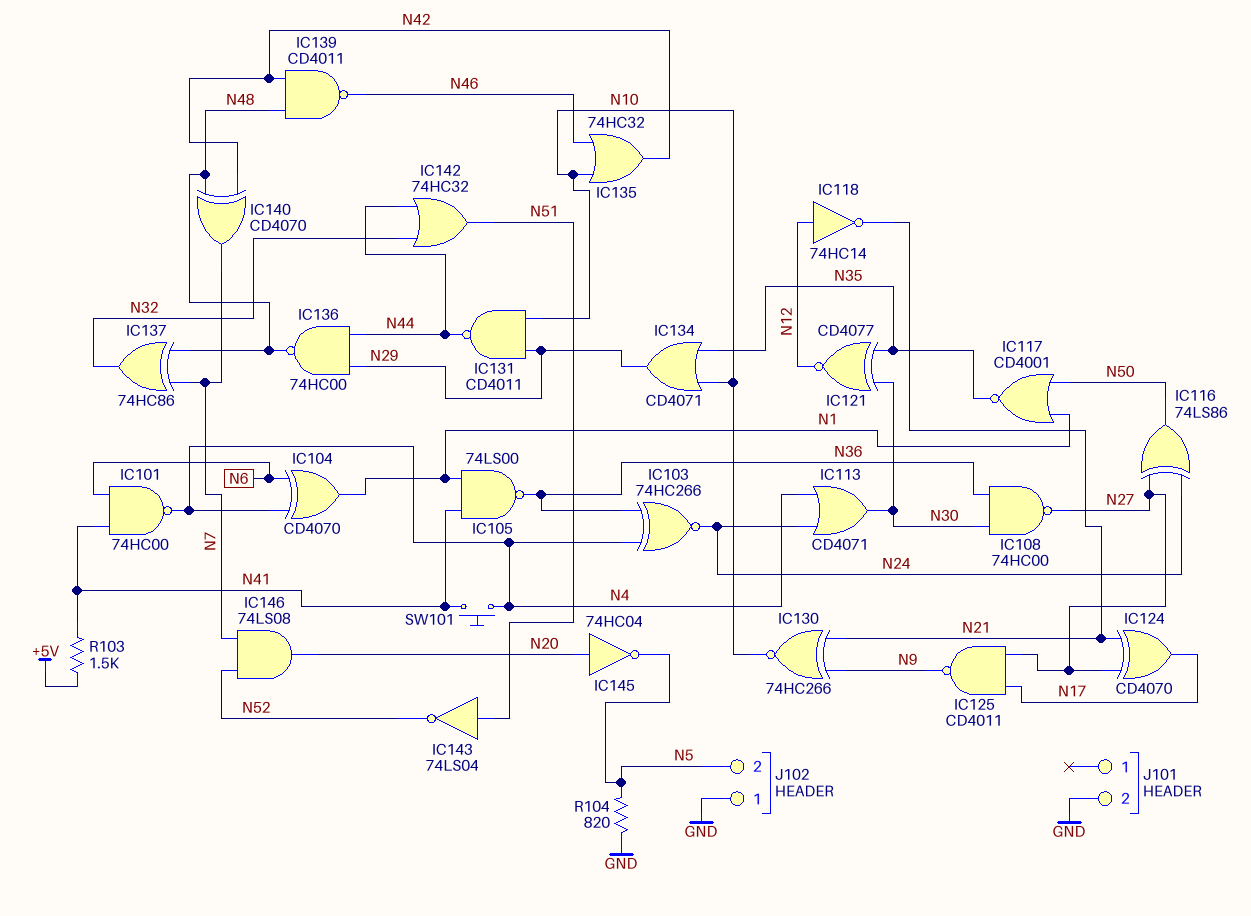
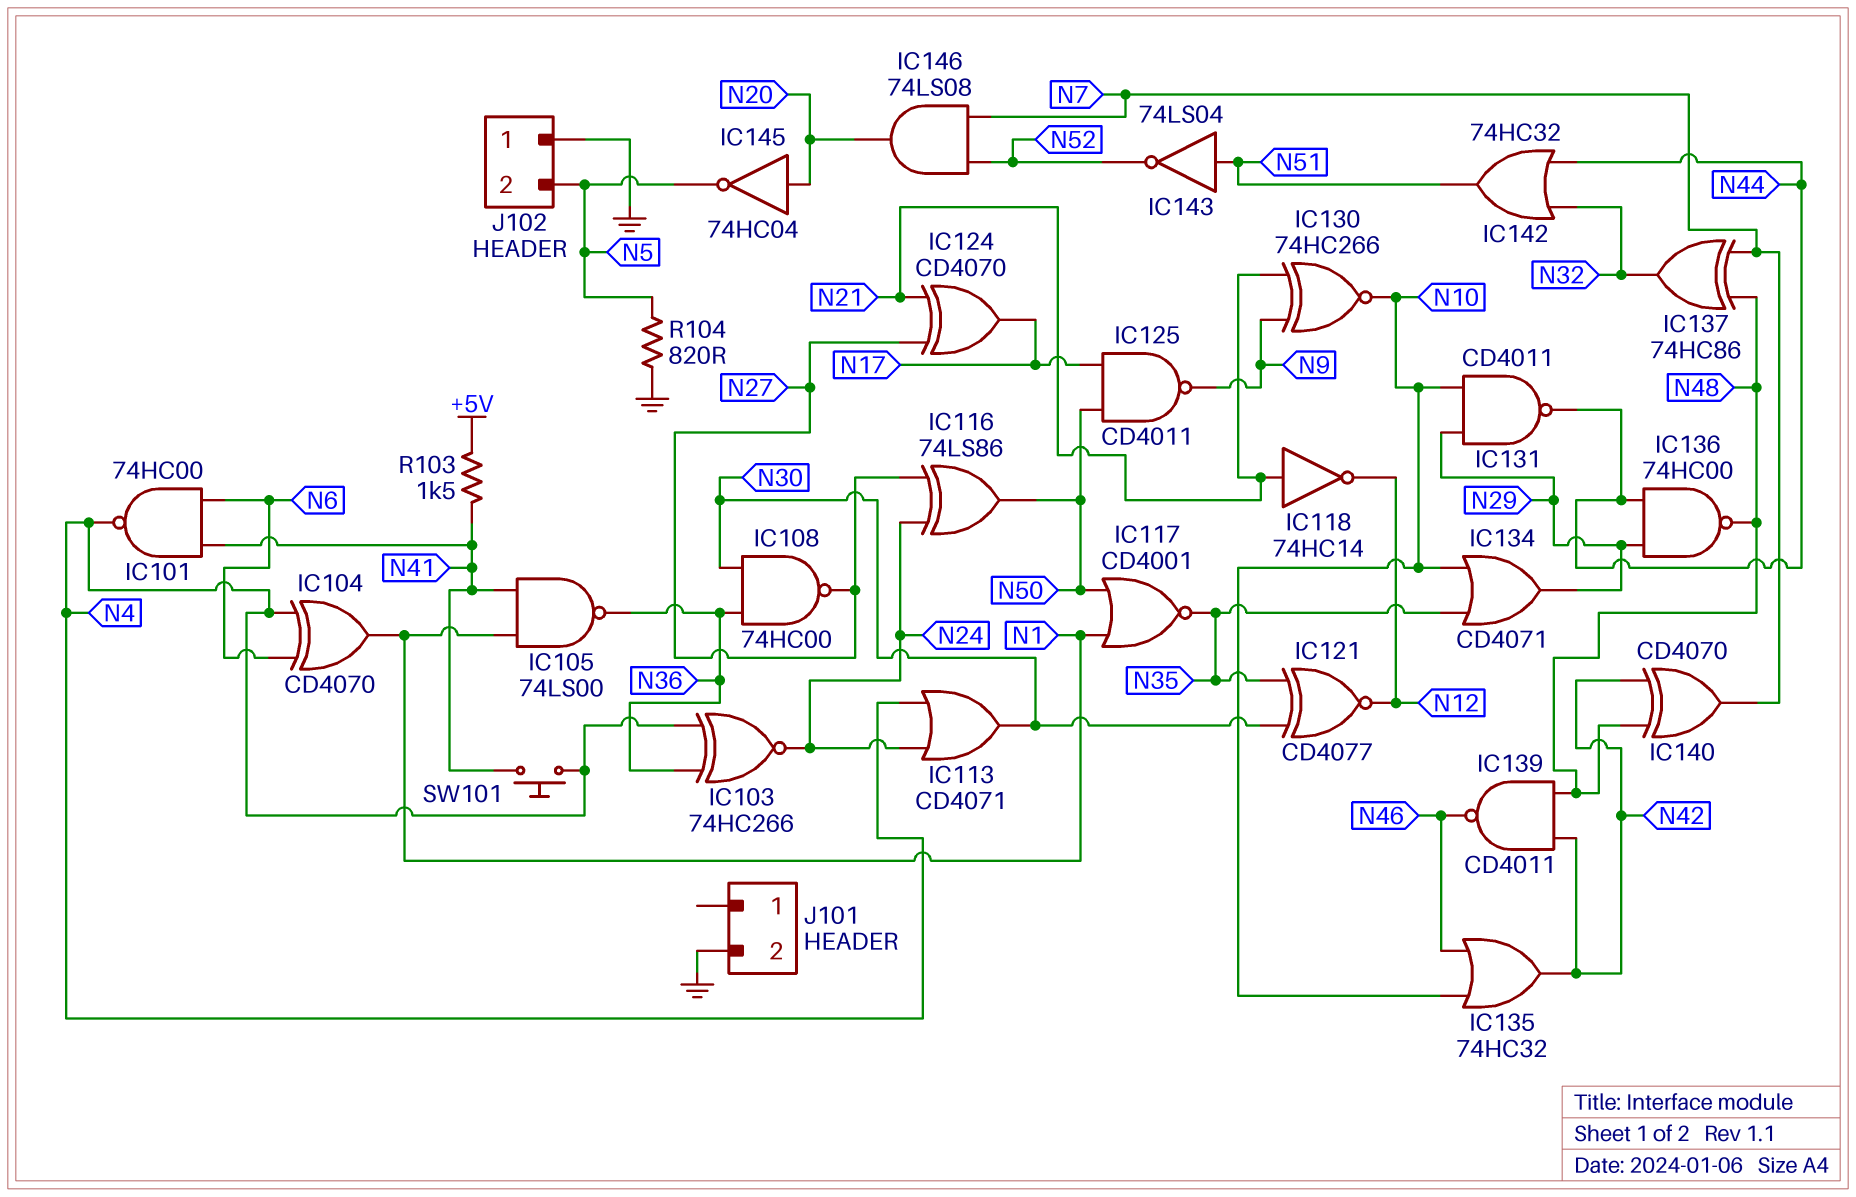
IC118: NOT 74HC14 (in N12, out N21) -> NOT 74HC14 (in N21, out N12)
IC125: NAND CD4011 (in N17, in N27, out N9) -> NAND CD4011 (in N17, in N50, out N9)

